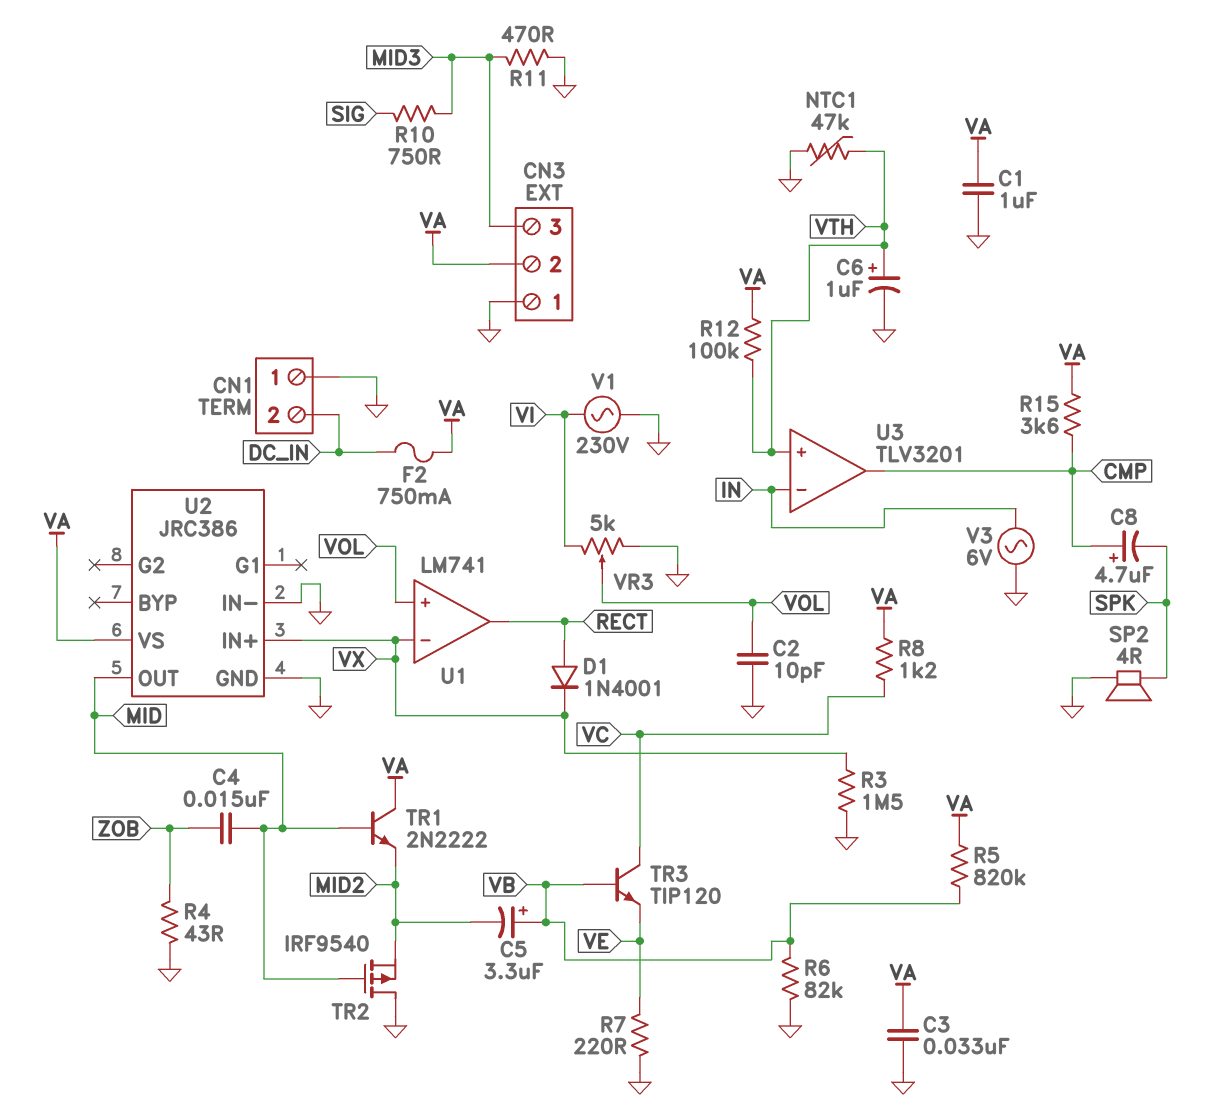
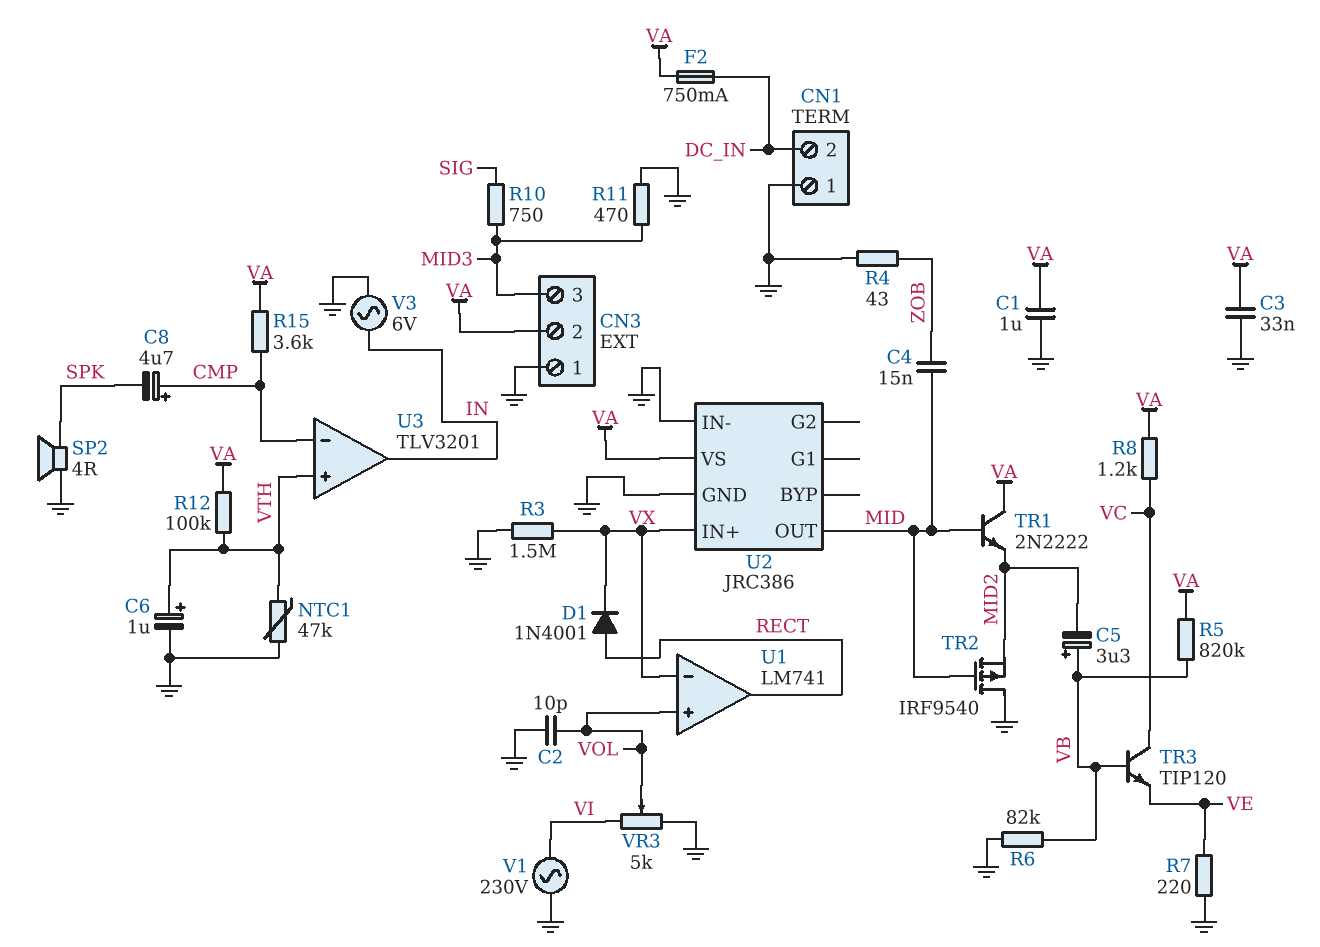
U3 pin in-: IN -> CMP
U3 pin out: CMP -> IN

